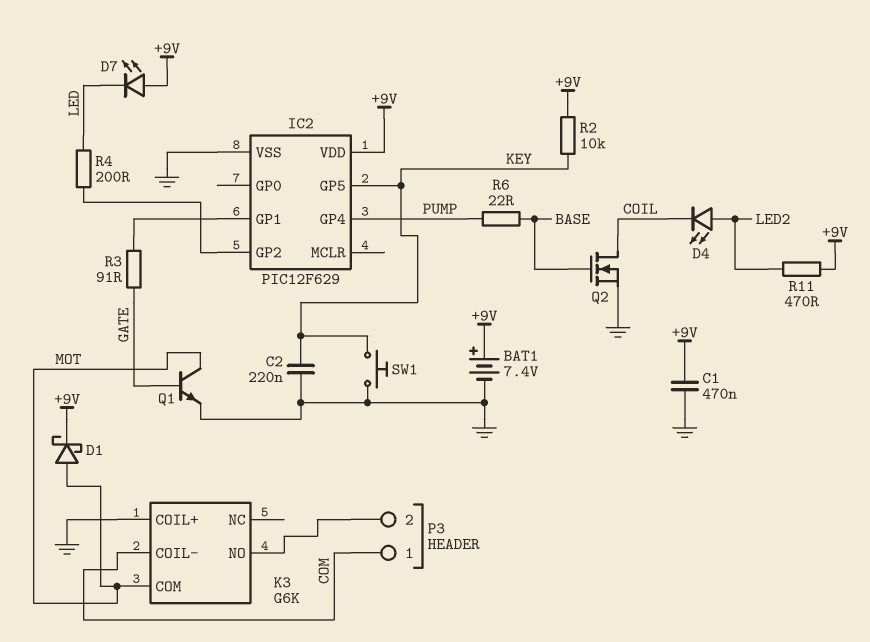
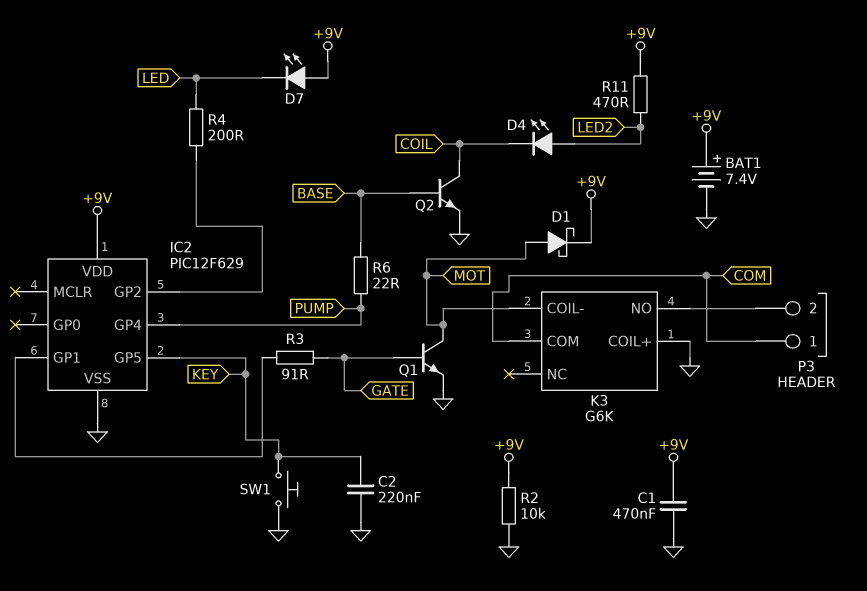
K3 pin COIL-: COM -> MOT
K3 pin COM: MOT -> COM
Q2: NMOS (G BASE, D COIL, S GND) -> NPN (B BASE, C COIL, E GND)
R2: 10k (+9V, KEY) -> 10k (+9V, GND)

